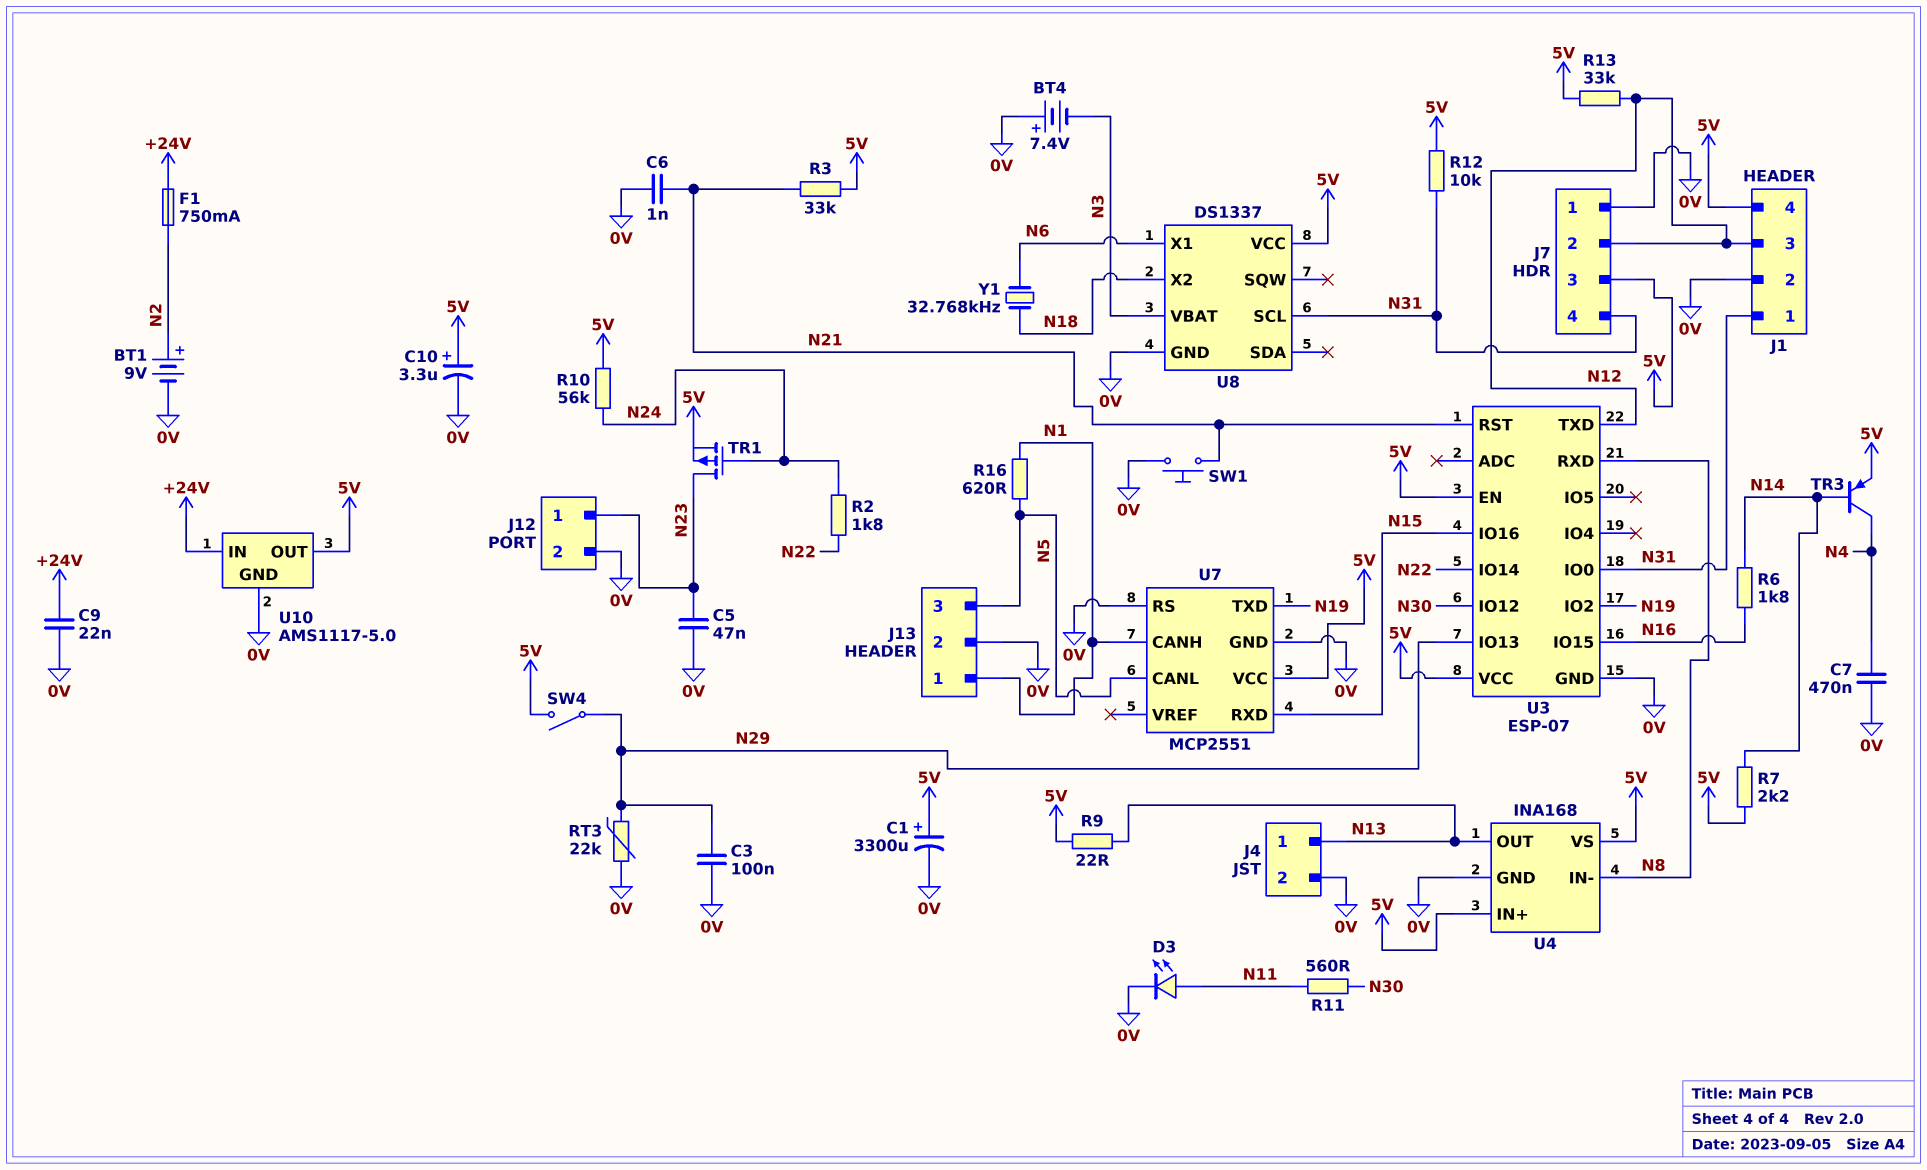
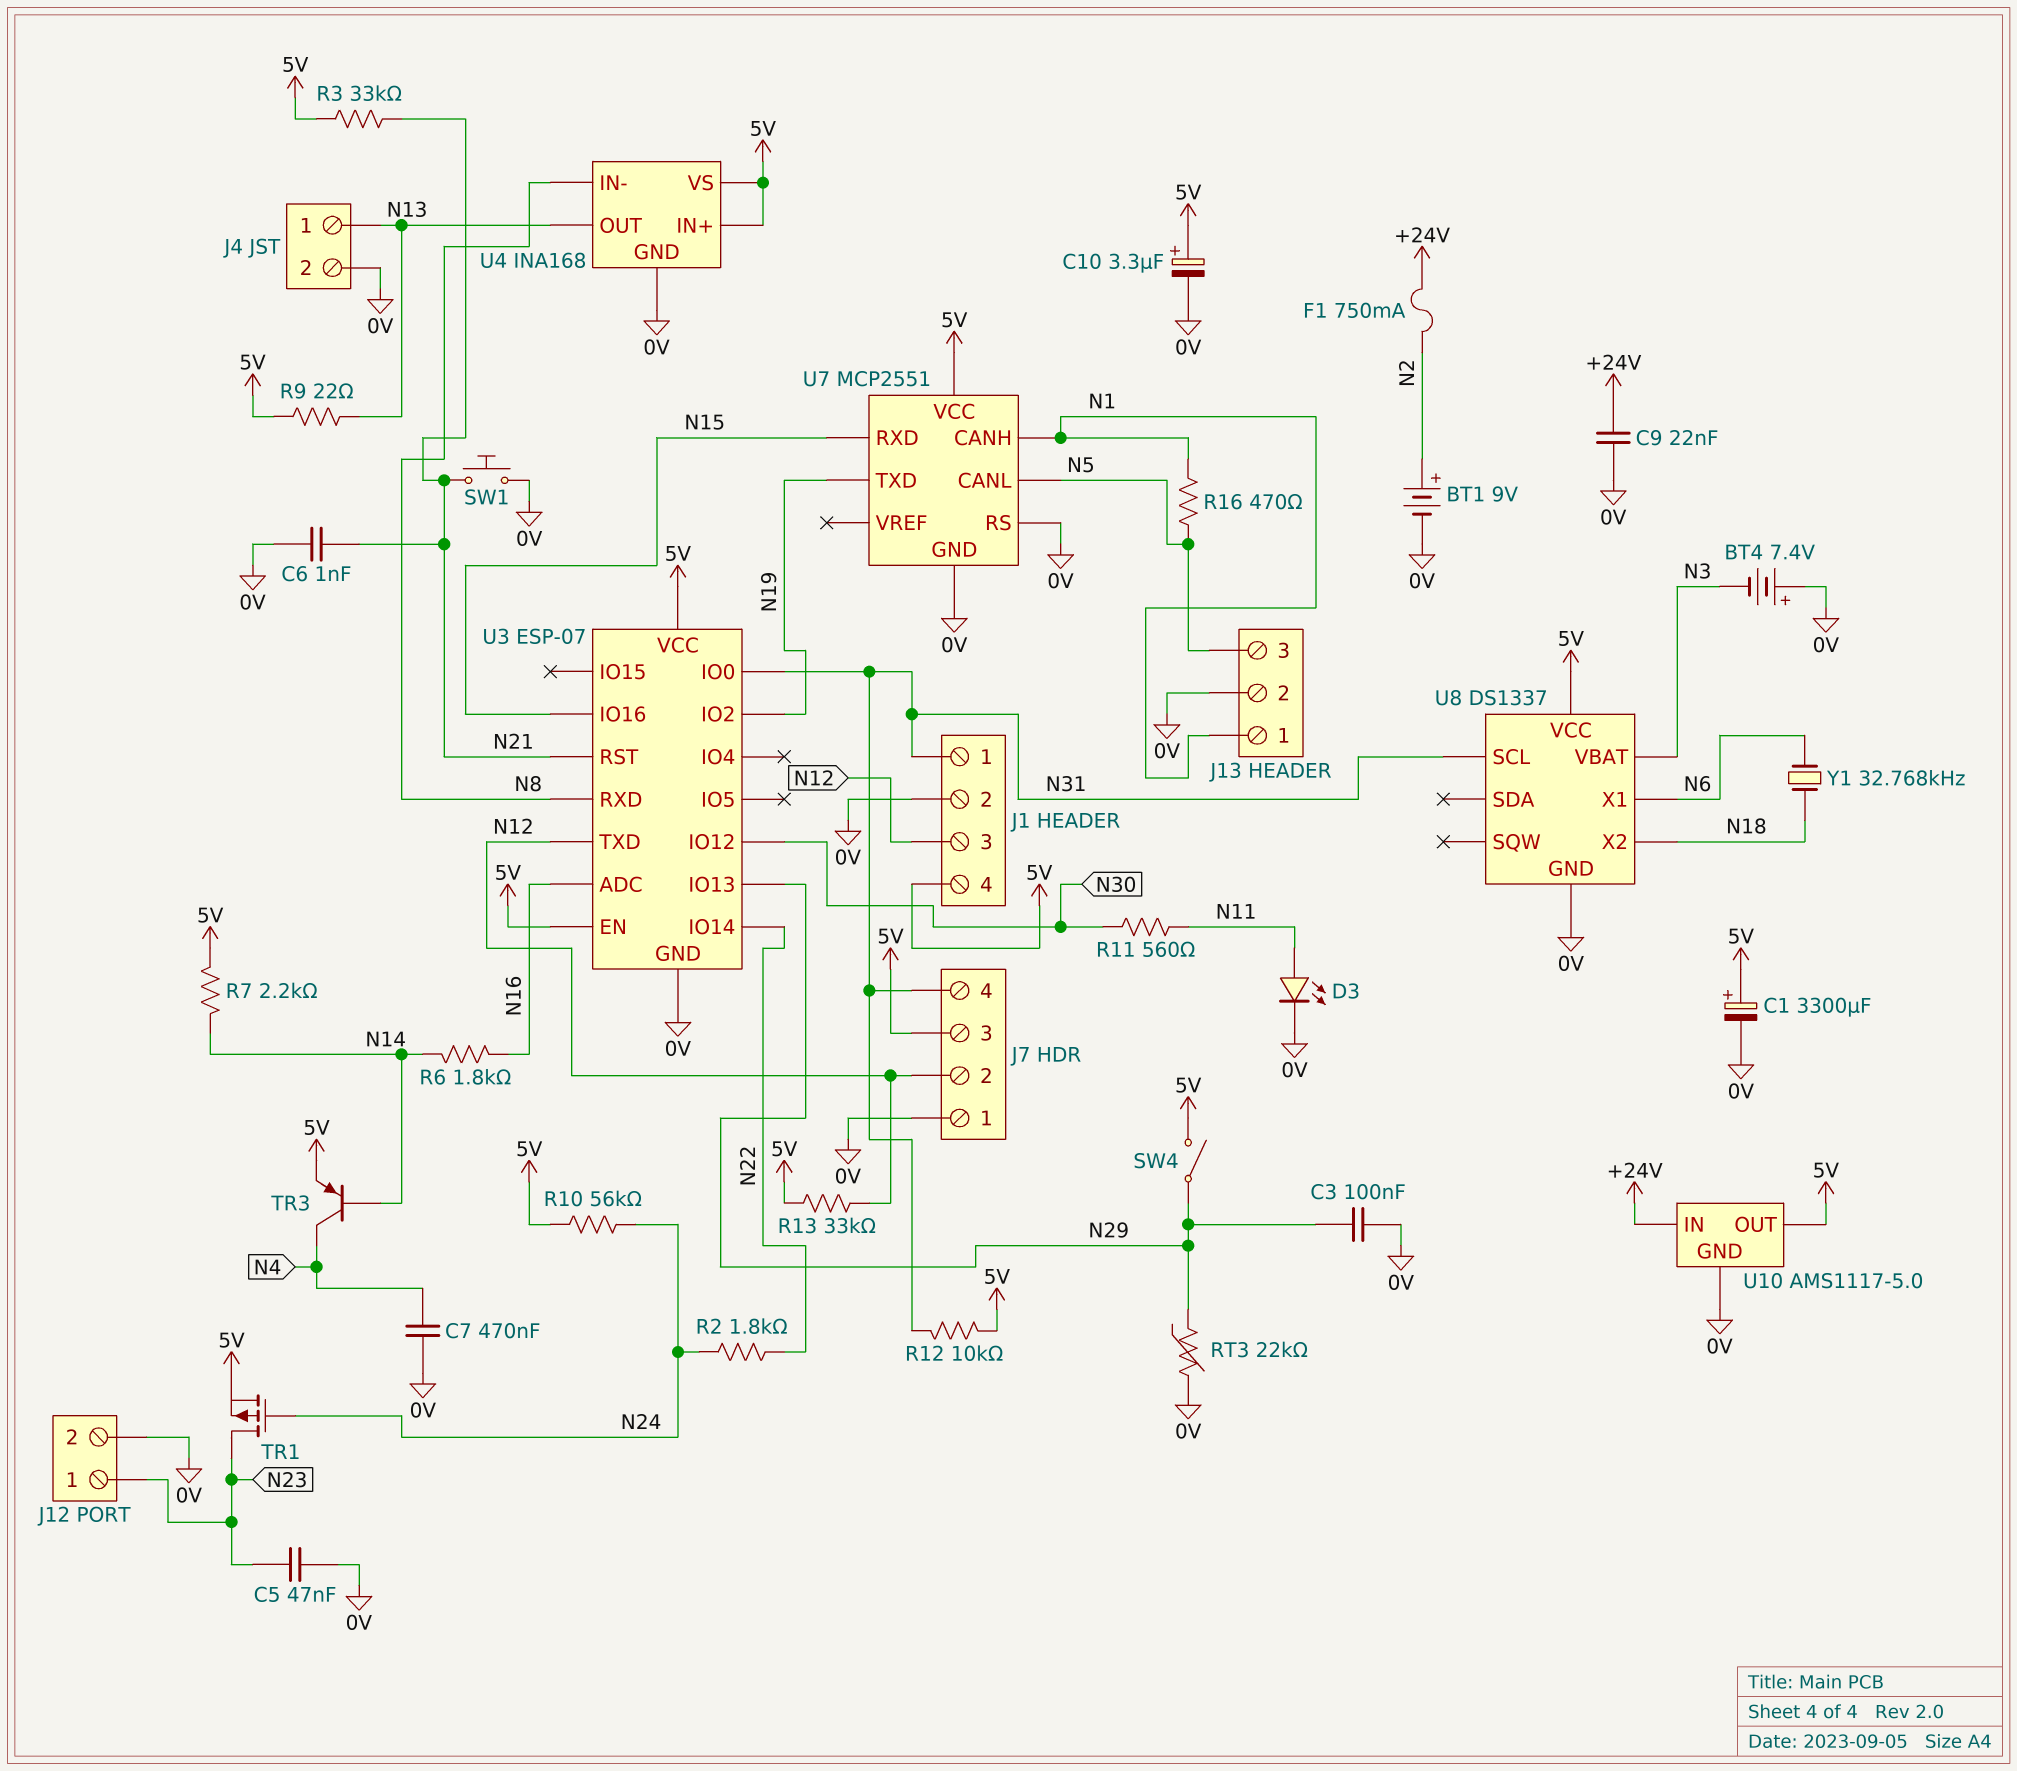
R16: 620 (N1, N5) -> 470 (N1, N5)
U3 pin ADC: none -> N16
U3 pin IO15: N16 -> none

